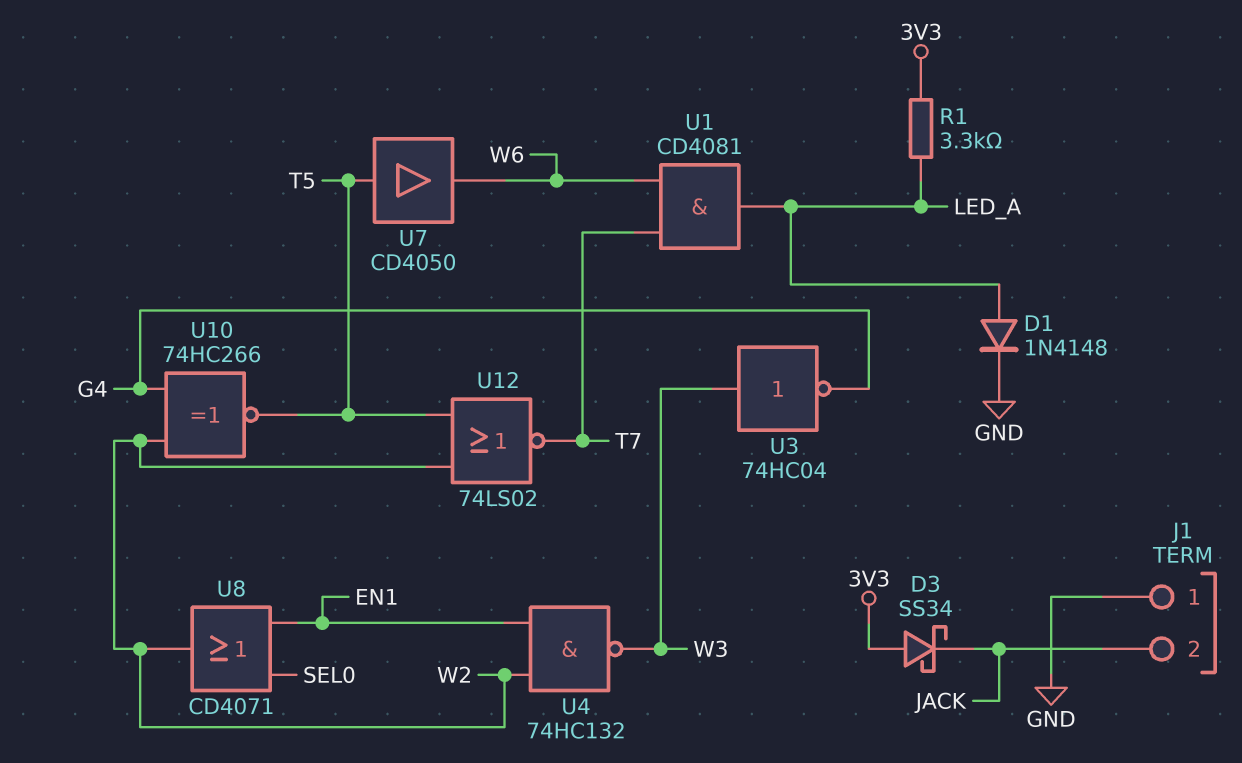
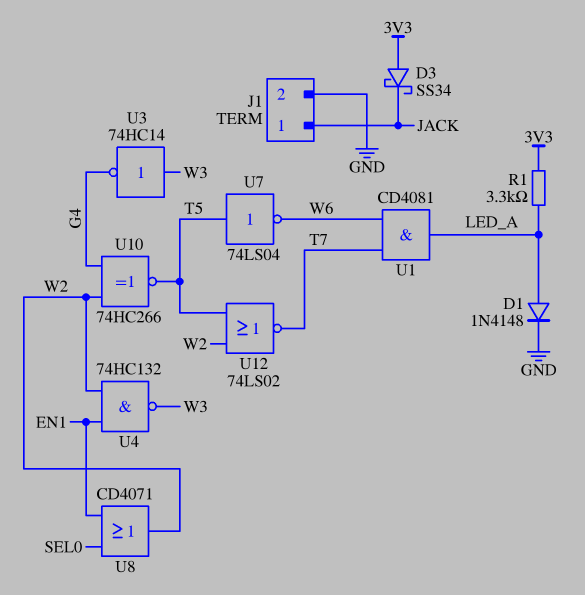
J1 pin 1: GND -> JACK
J1 pin 2: JACK -> GND
U3: NOT 74HC04 (in W3, out G4) -> NOT 74HC14 (in W3, out G4)
U7: buffer CD4050 (in T5, out W6) -> NOT 74LS04 (in T5, out W6)

